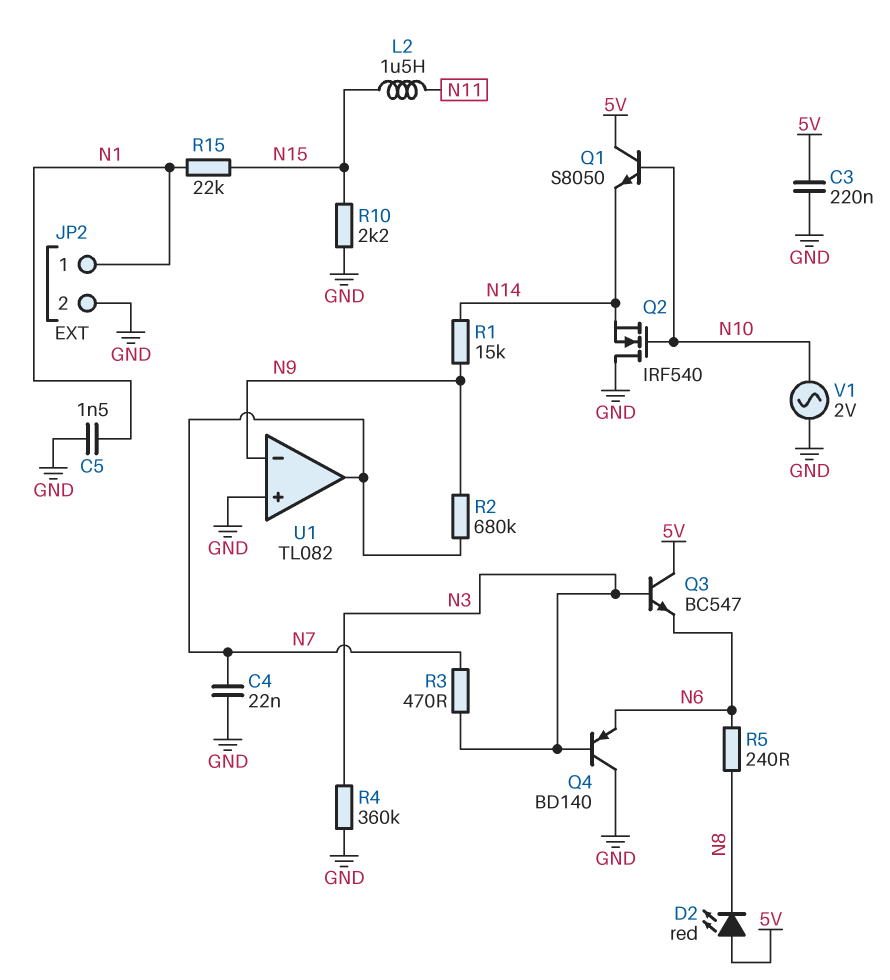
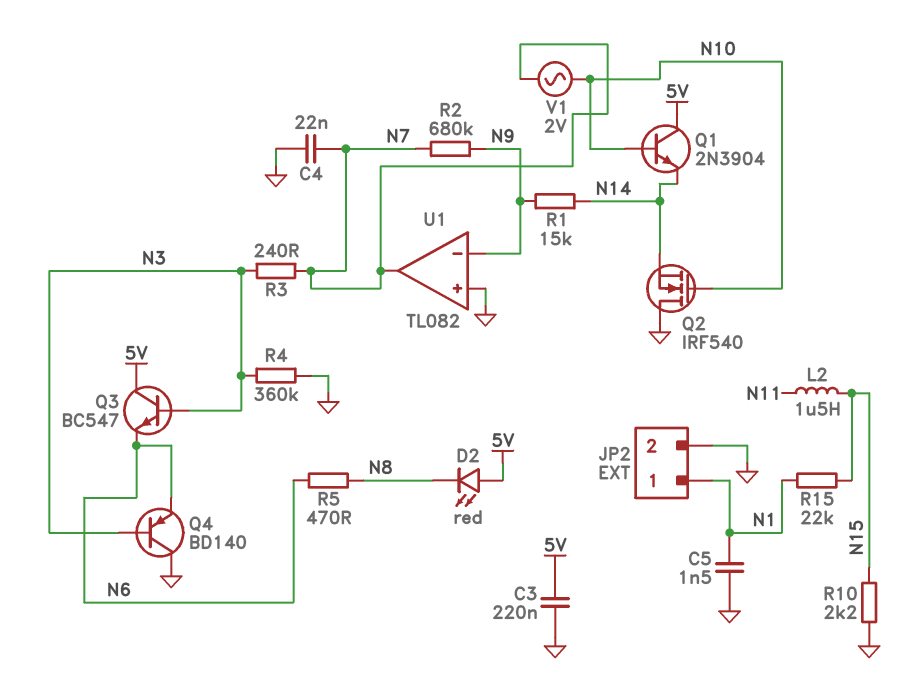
Q1: NPN S8050 (B N10, C 5V, E N14) -> NPN 2N3904 (B N10, C 5V, E N14)
R3: 470 (N3, N7) -> 240 (N3, N7)
R5: 240 (N6, N8) -> 470 (N6, N8)
V1: AC 2V (GND, N10) -> AC 2V (N7, N10)

